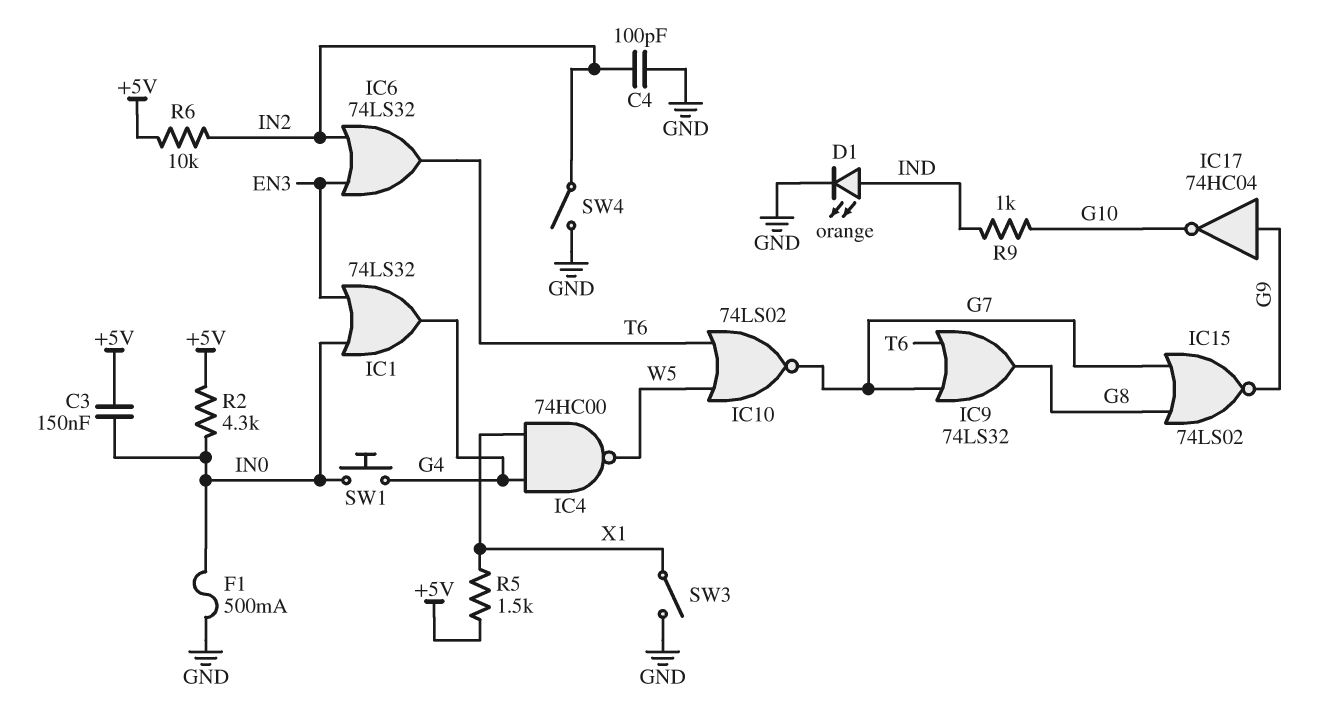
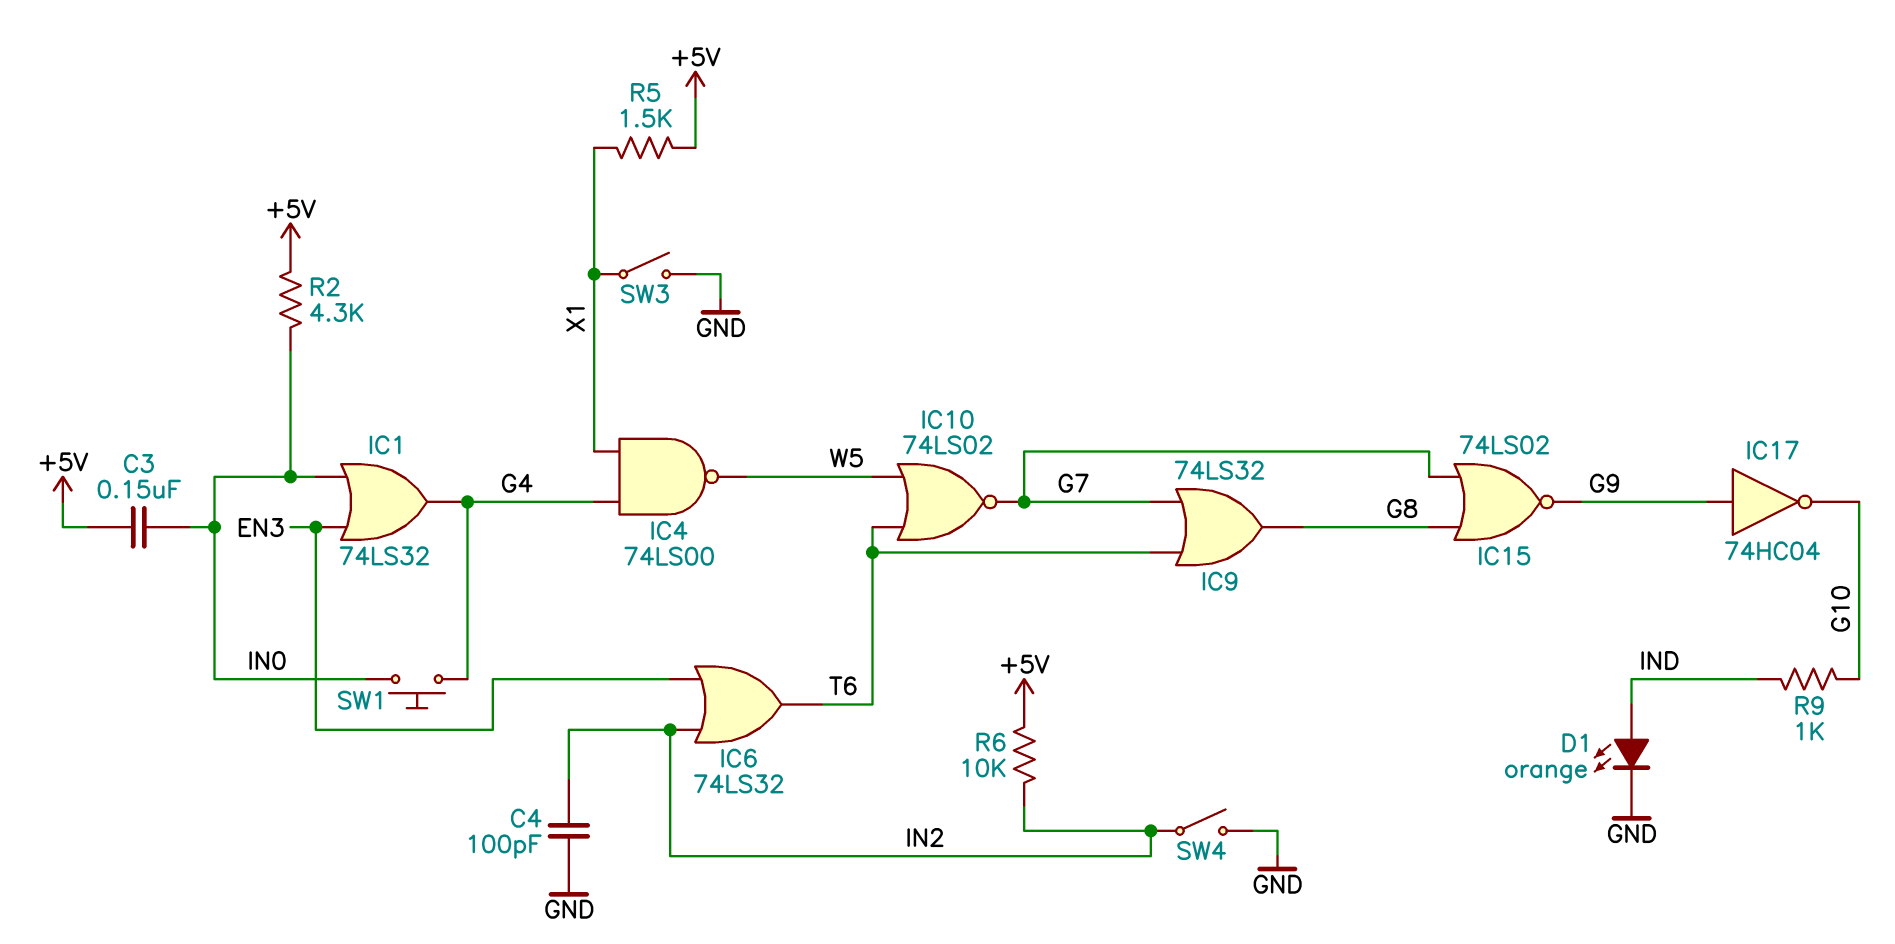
F1: 500mA (GND, IN0) -> none
IC4: NAND 74HC00 (in G4, in X1, out W5) -> NAND 74LS00 (in G4, in X1, out W5)

